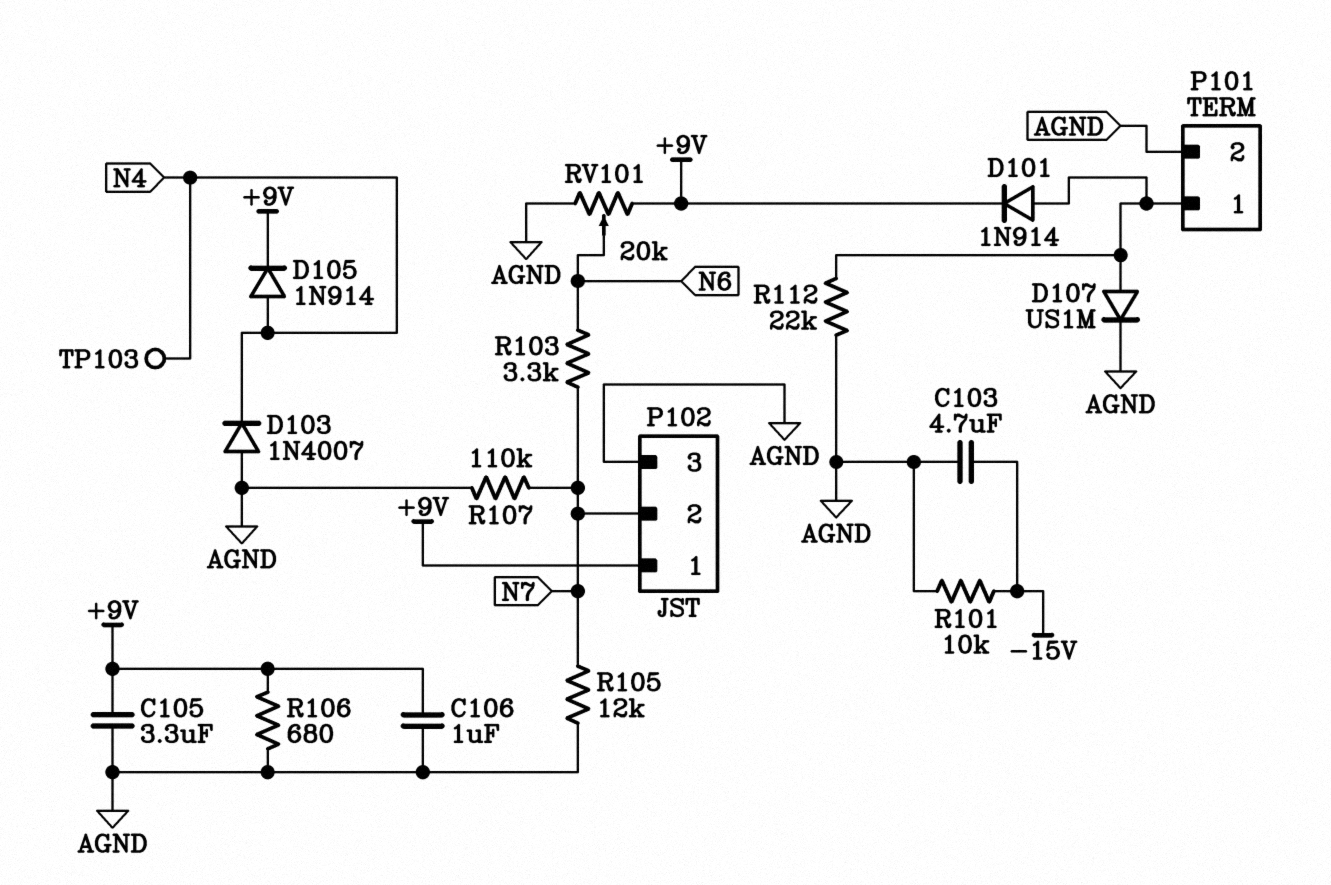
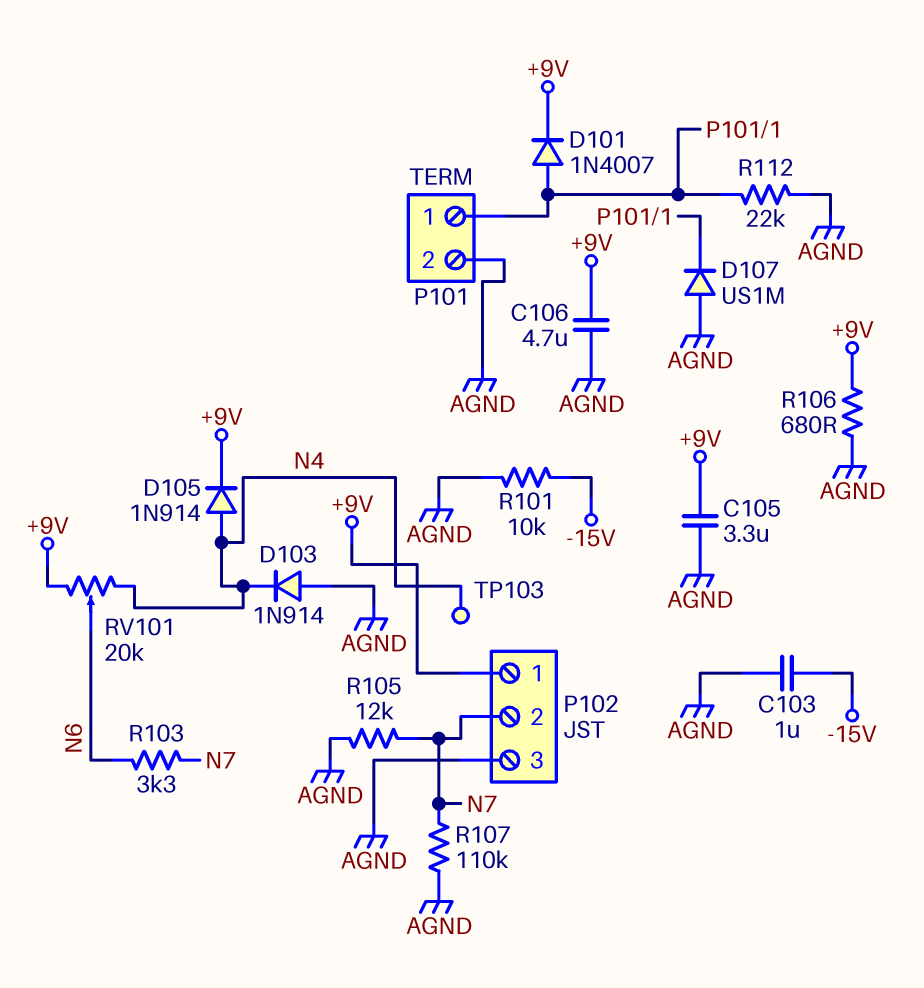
C103: 4.7uF (-15V, AGND) -> 1uF (-15V, AGND)
C106: 1uF (+9V, AGND) -> 4.7uF (+9V, AGND)
D101: diode 1N914 (A P101/1, K +9V) -> diode 1N4007 (A P101/1, K +9V)
D103: diode 1N4007 (A AGND, K N4) -> diode 1N914 (A AGND, K N4)
D107: diode US1M (A P101/1, K AGND) -> diode US1M (A AGND, K P101/1)
RV101: 20k (+9V, AGND, wiper N6) -> 20k (+9V, N4, wiper N6)

